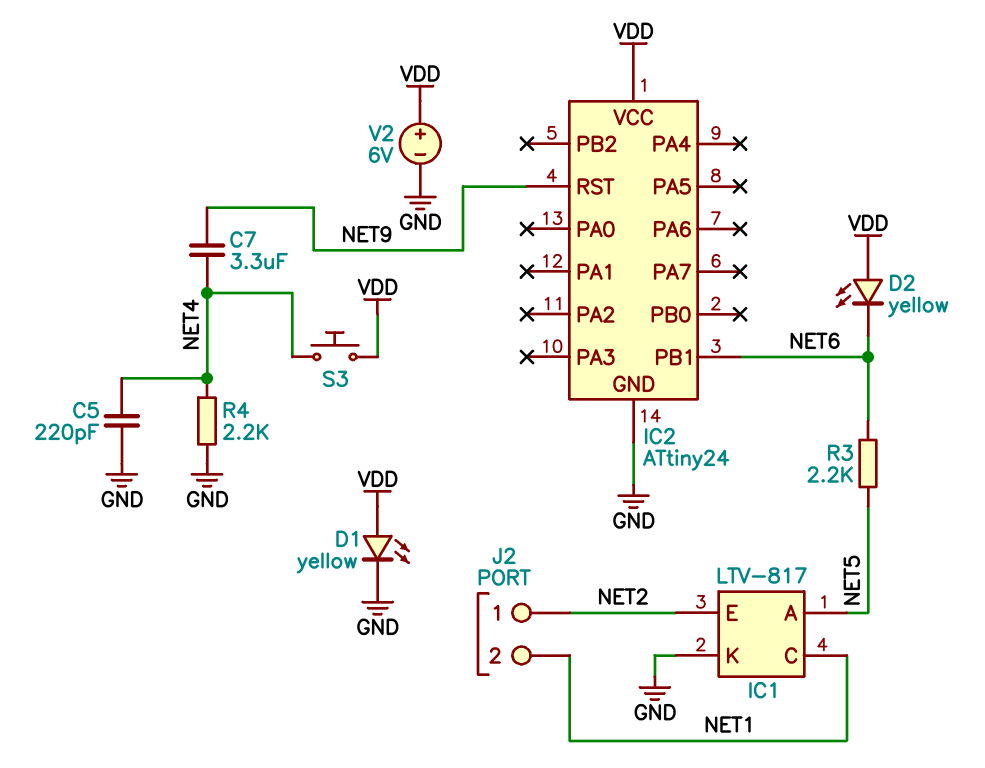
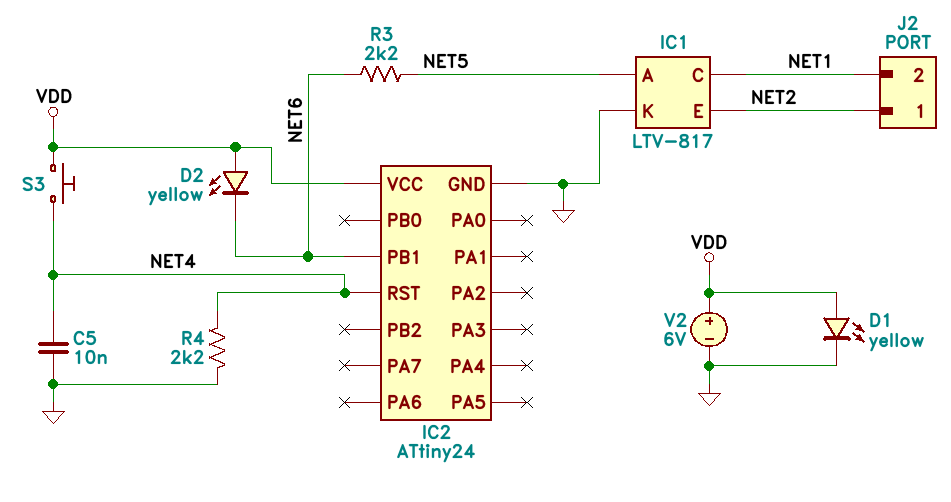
C5: 220pF (GND, NET4) -> 10nF (GND, NET4)
C7: 3.3uF (NET4, NET9) -> none
IC2 pin RST: NET9 -> NET4

